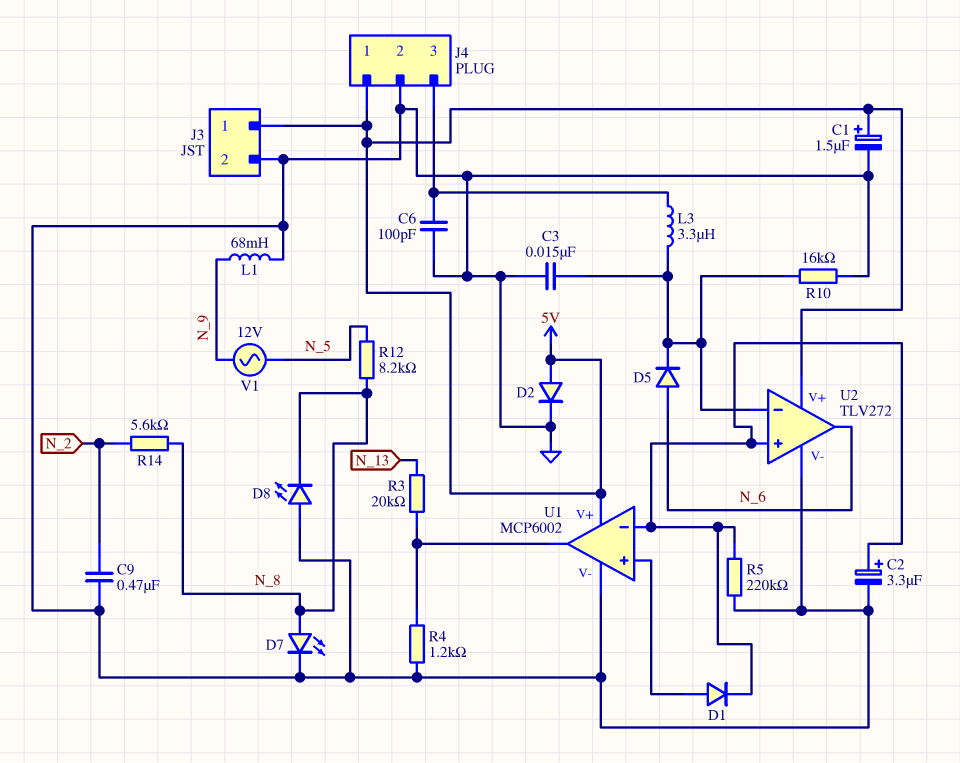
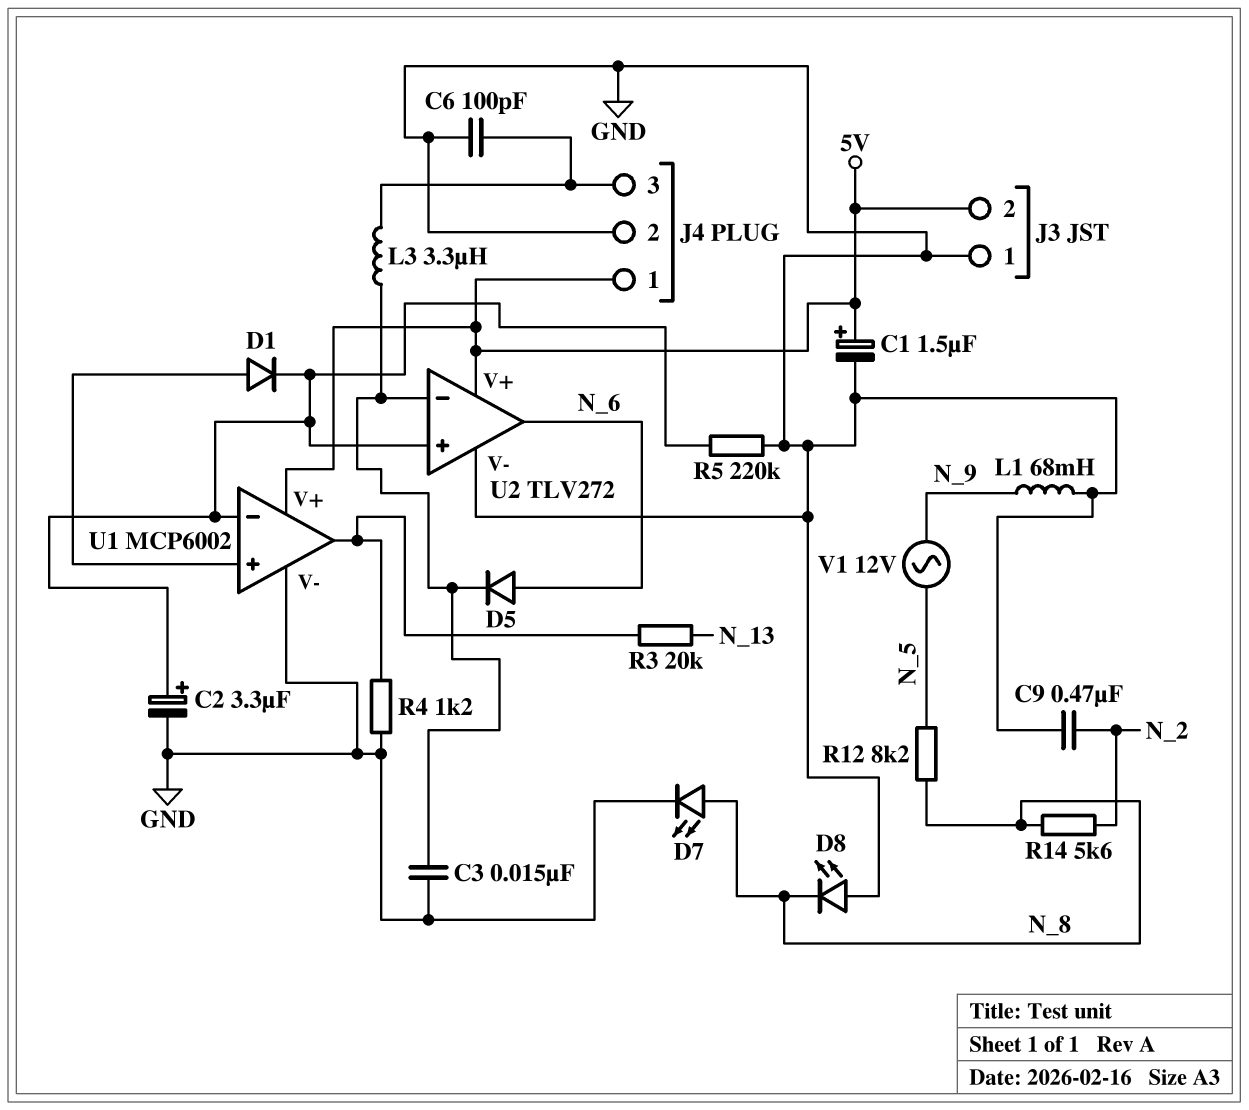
D2: diode (A 5V, K GND) -> none
J3 pin 1: 5V -> GND
J3 pin 2: GND -> 5V
R10: 16k (GND, U2/in-) -> none

